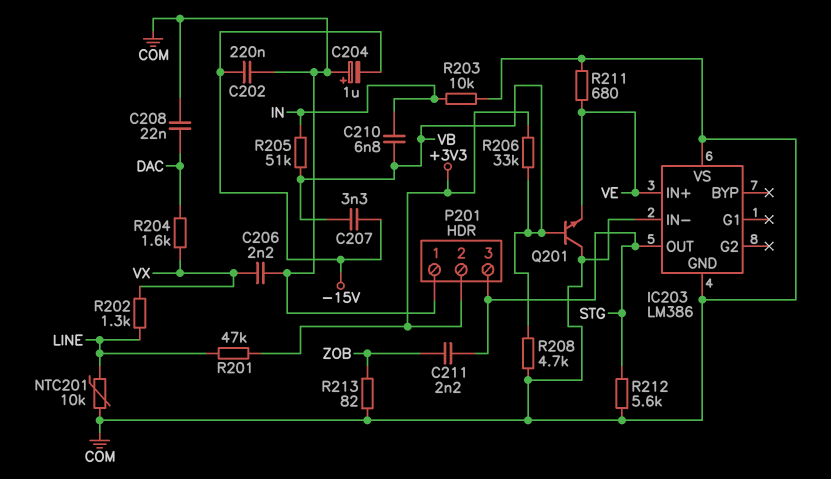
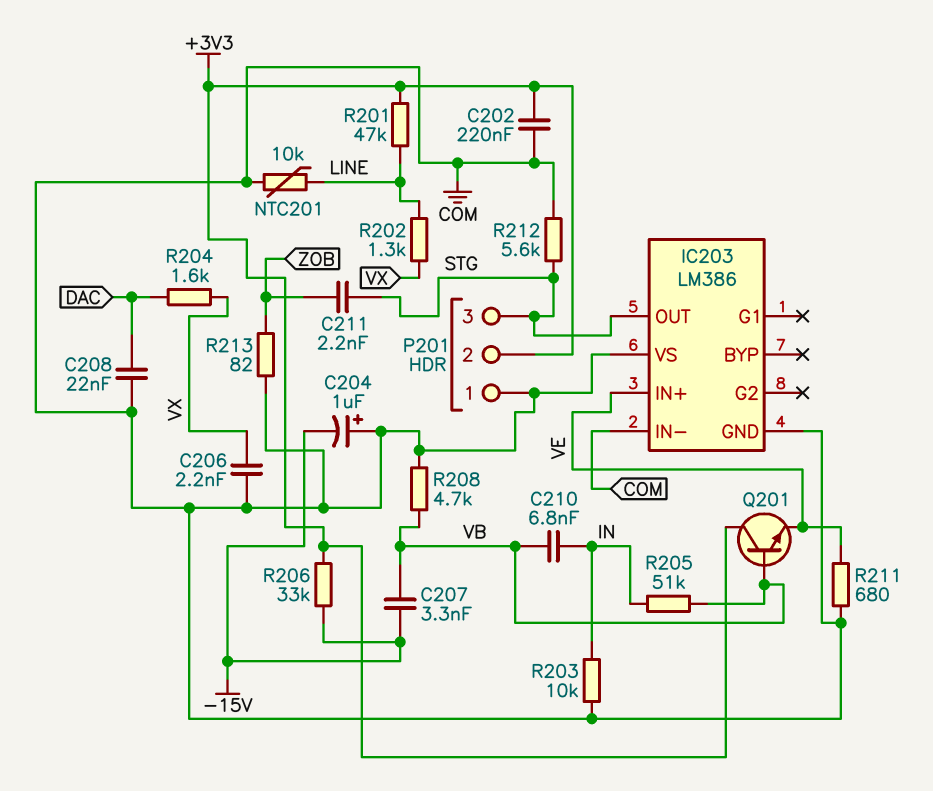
C202: 220nF (-15V, COM) -> 220nF (+3V3, COM)
Q201: NPN (B VB, C COM, E VE) -> NPN (B VB, C +3V3, E VE)
R206: 33k (+3V3, VB) -> 33k (+3V3, -15V)

